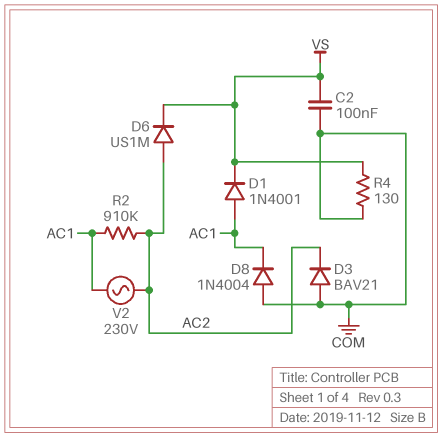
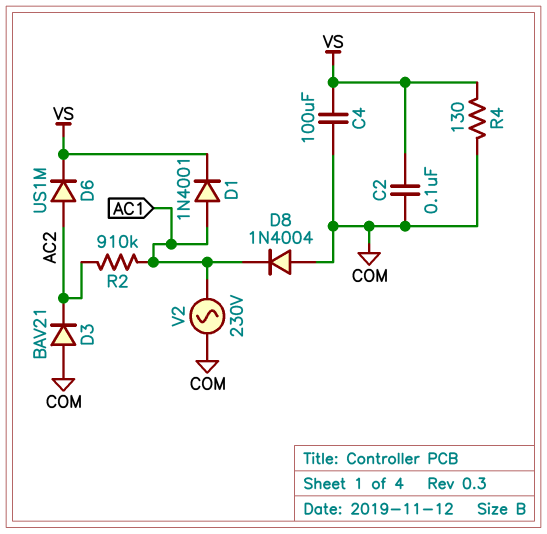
C4: none -> 100uF (COM, VS)
V2: AC 230V (AC1, AC2) -> AC 230V (AC1, COM)

